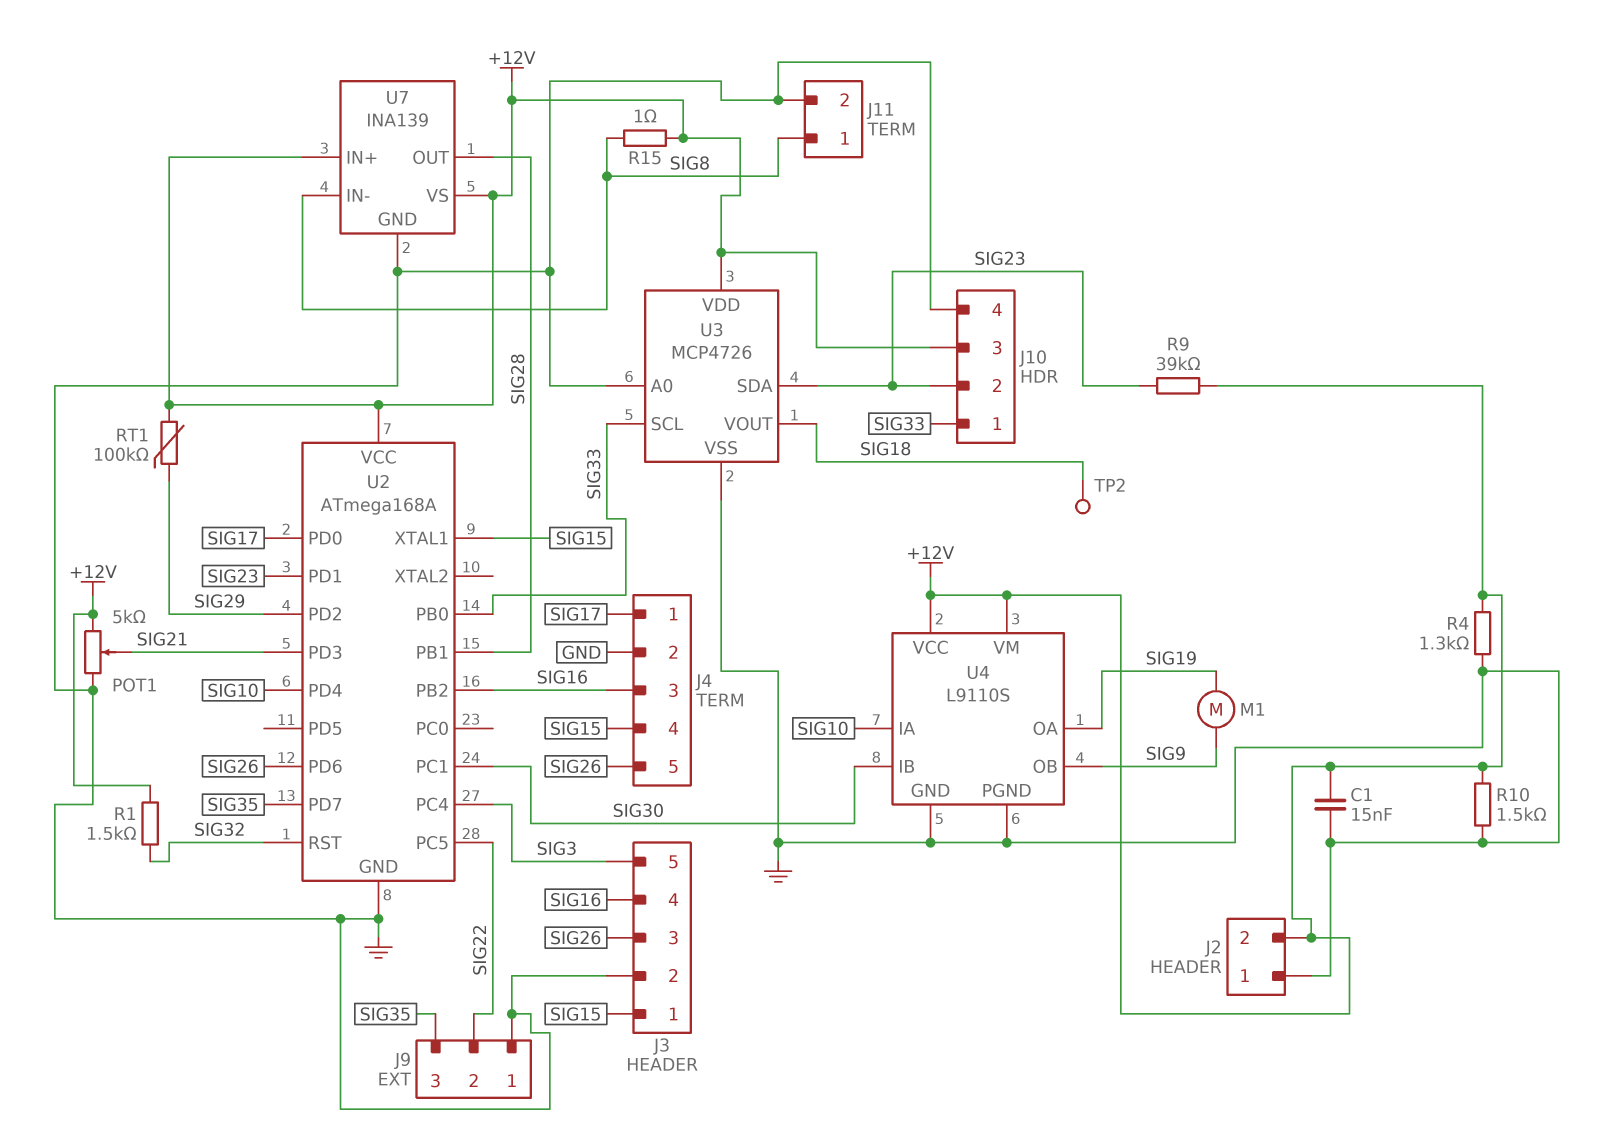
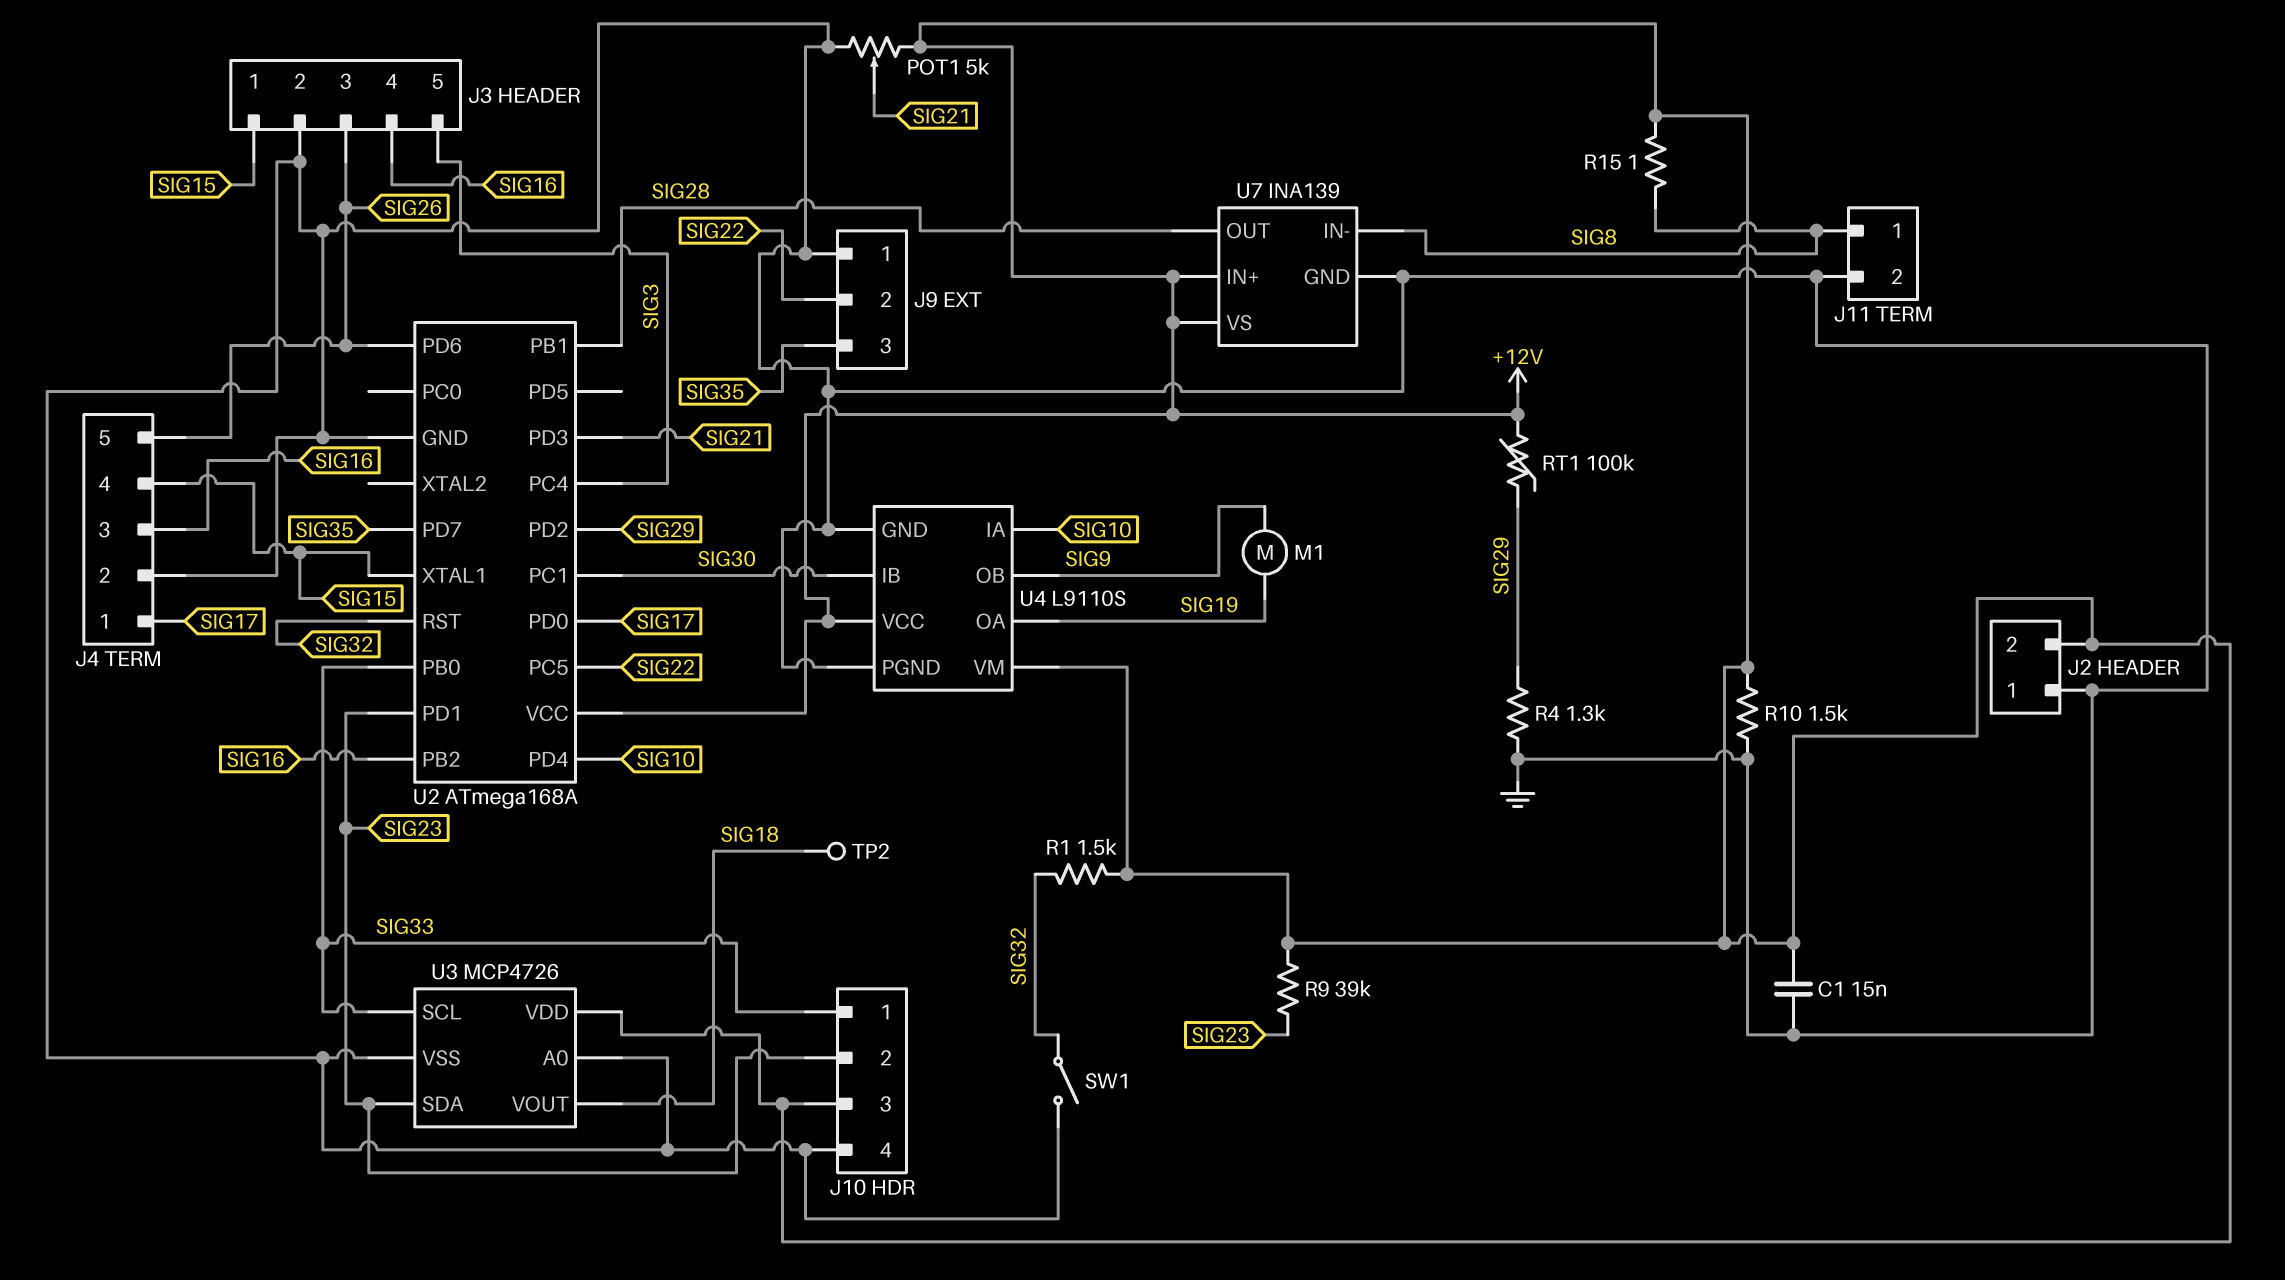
R4: 1.3k (+12V, GND) -> 1.3k (GND, SIG29)
SW1: none -> switch (GND, SIG32)

